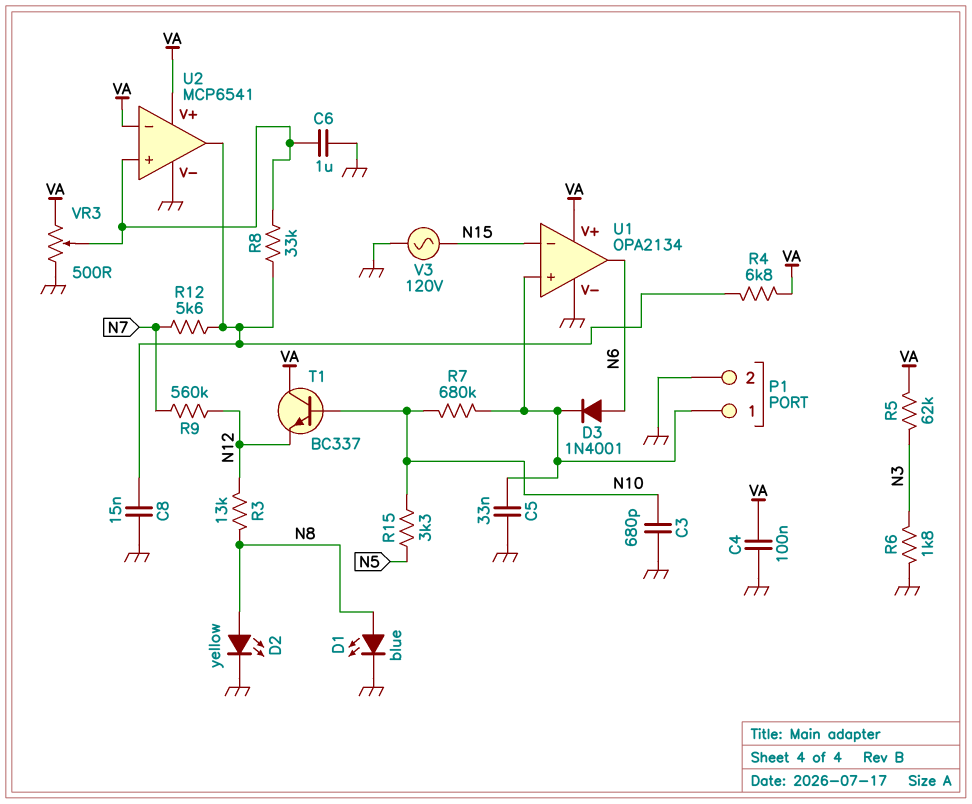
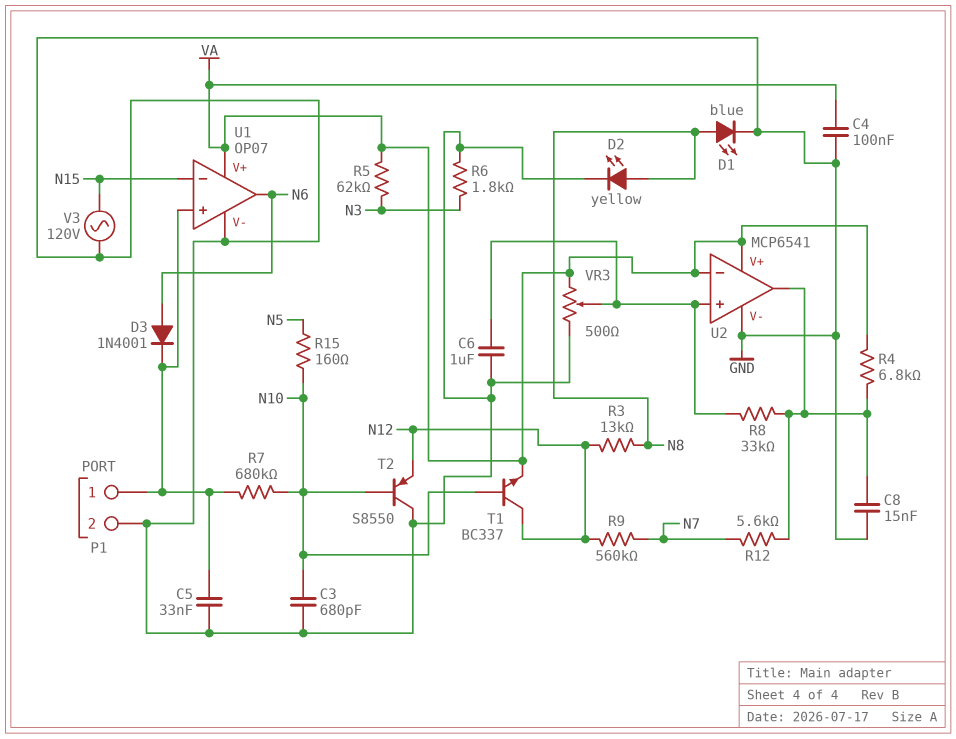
R15: 3.3k (N5, N10) -> 160 (N5, N10)
T1: NPN BC337 (B N10, C VA, E N12) -> NPN BC337 (B N10, C N12, E VA)
T2: none -> PNP S8550 (B N10, C GND, E N12)
U1: OPA2134 -> OP07

